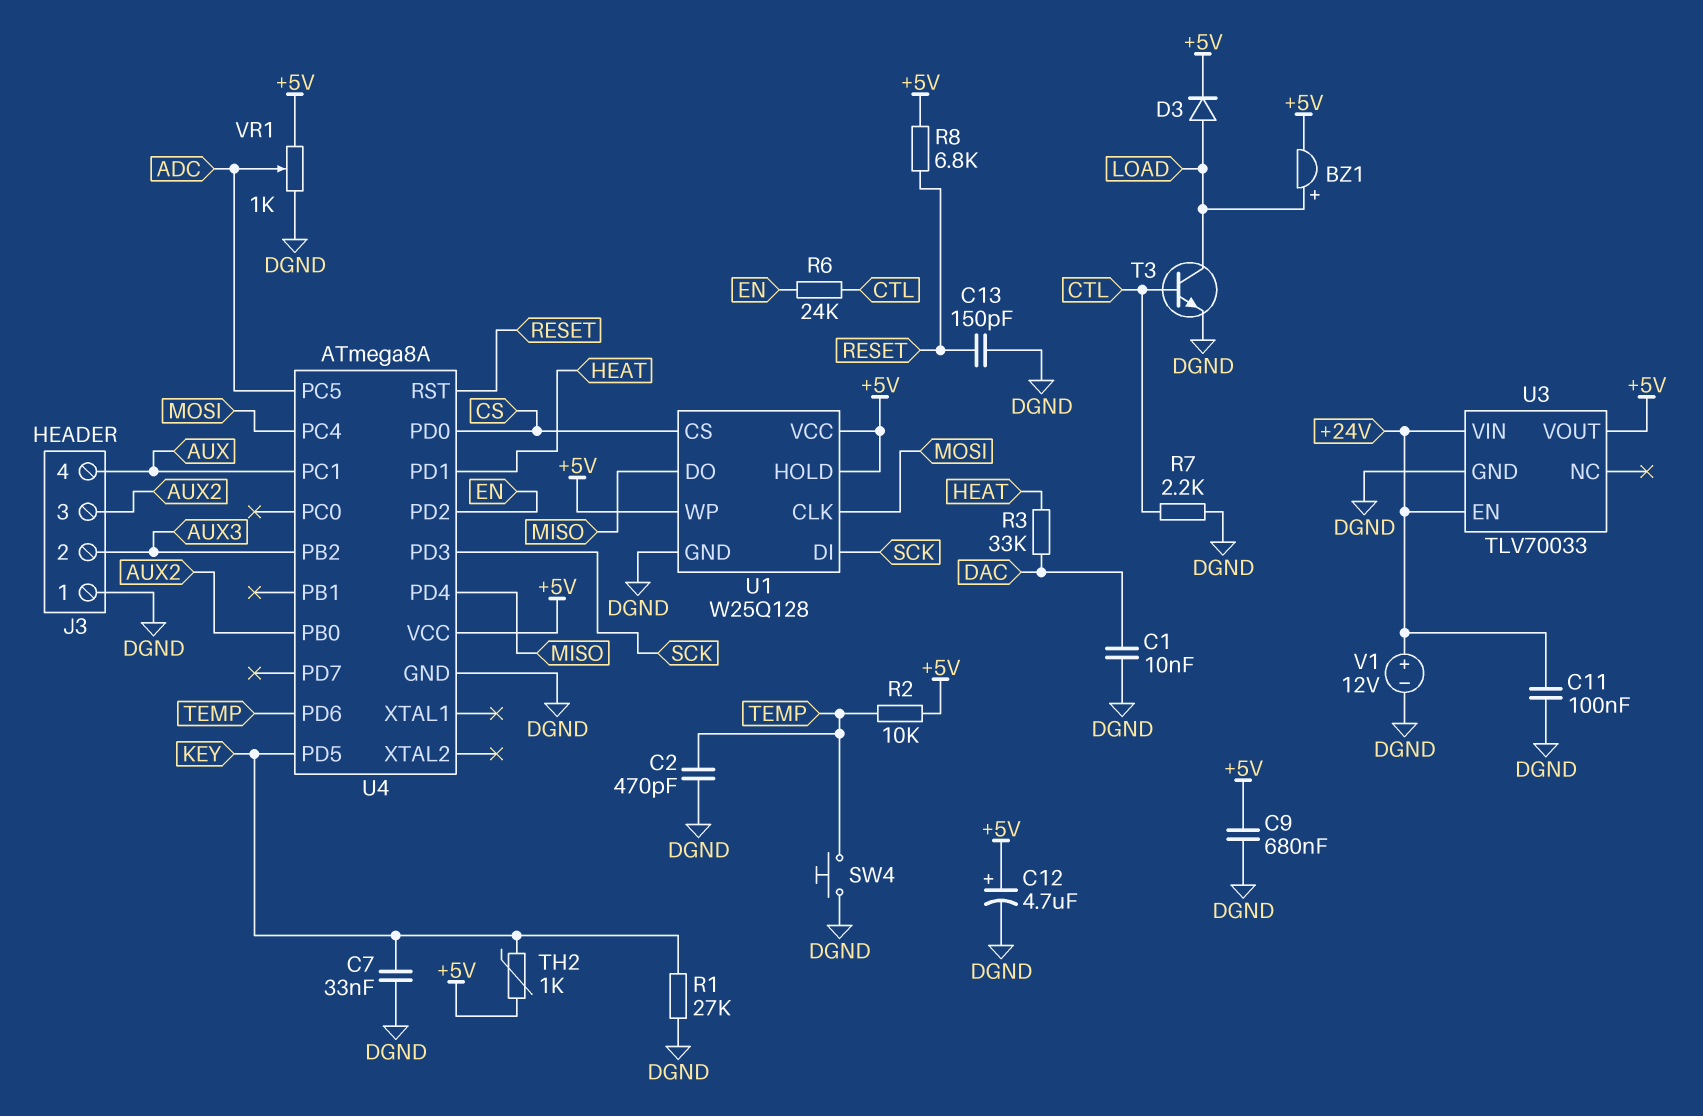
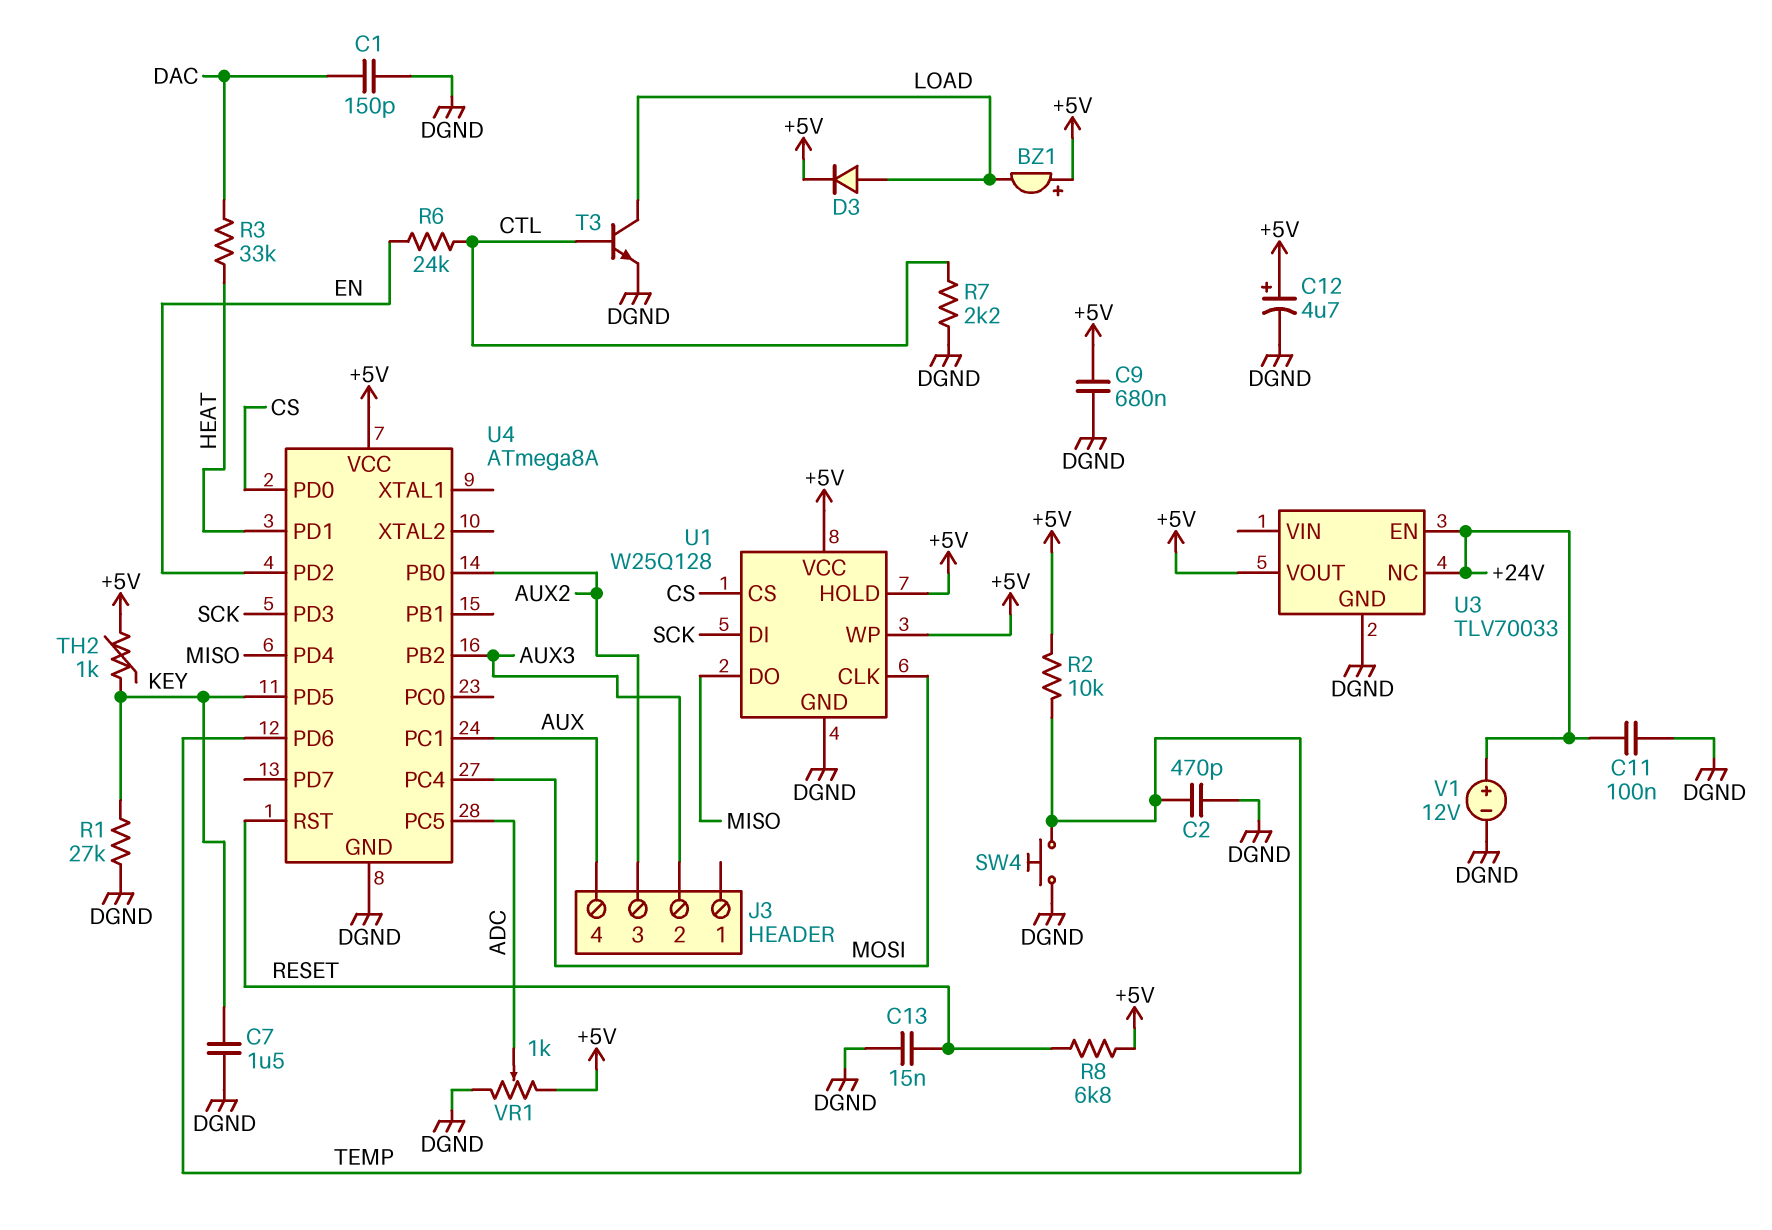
BZ1: buzzer (plus LOAD, minus +5V) -> buzzer (plus +5V, minus LOAD)
C1: 10nF (DAC, DGND) -> 150pF (DAC, DGND)
C7: 33nF (DGND, KEY) -> 1.5uF (DGND, KEY)
C13: 150pF (DGND, RESET) -> 15nF (DGND, RESET)
J3 pin 1: DGND -> none
U3 pin NC: none -> +24V
U3 pin VIN: +24V -> none

